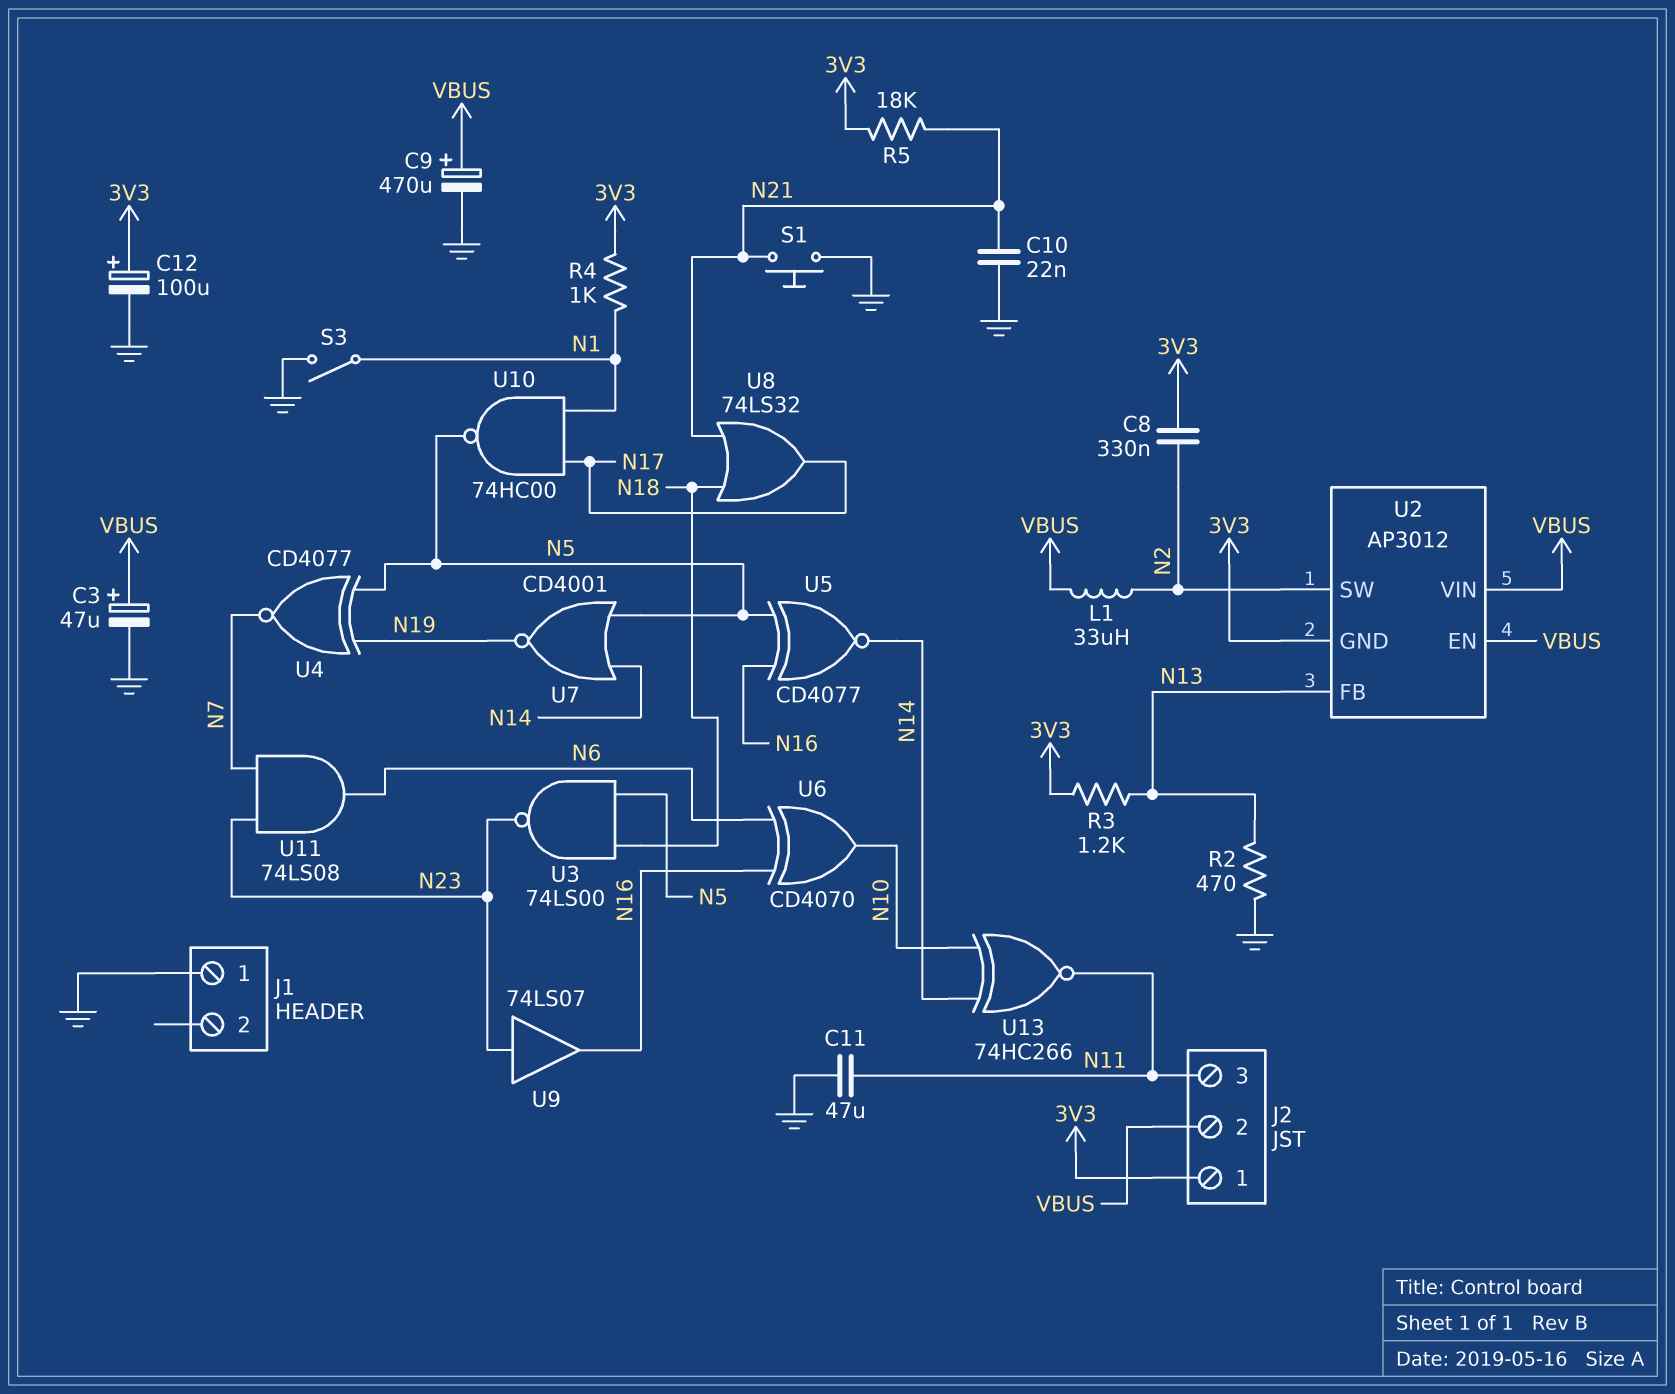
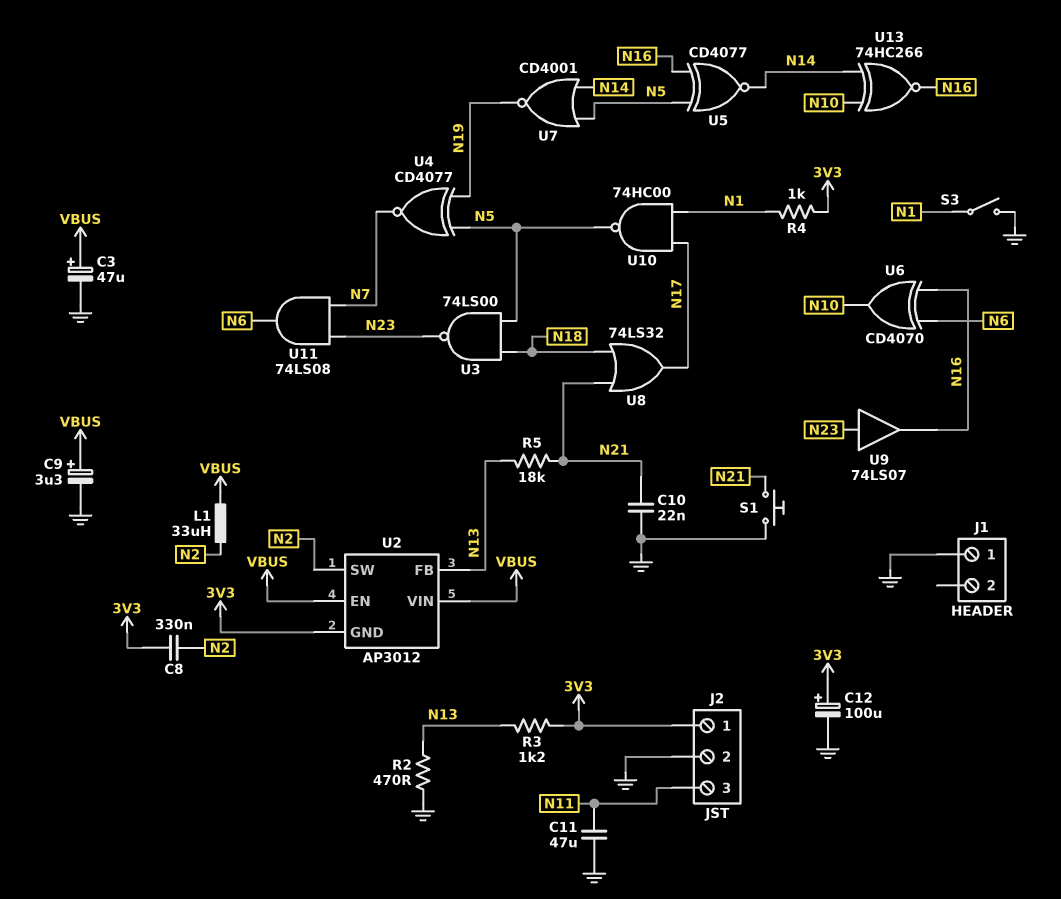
C9: 470uF (plus VBUS, minus GND) -> 3.3uF (plus VBUS, minus GND)
J2 pin 2: VBUS -> GND
R5: 18k (3V3, N21) -> 18k (N13, N21)
U13: XNOR 74HC266 (in N10, in N14, out N11) -> XNOR 74HC266 (in N10, in N14, out N16)

